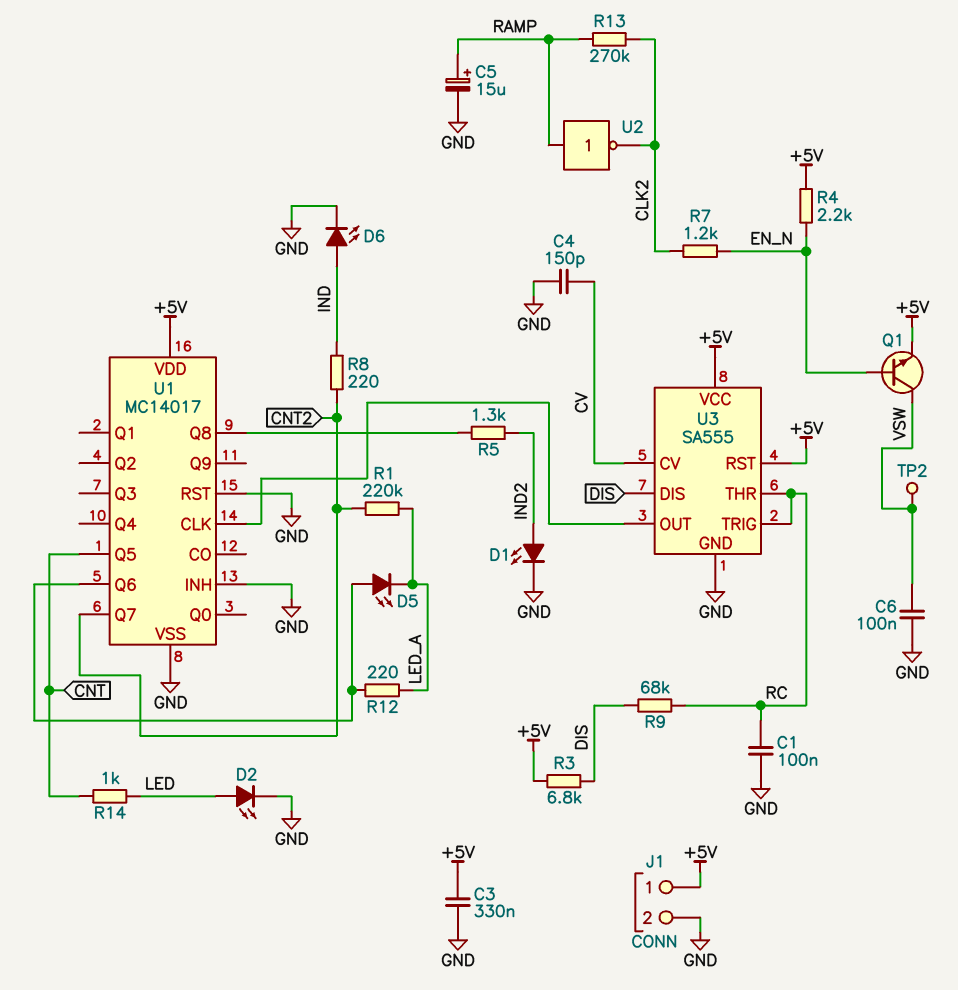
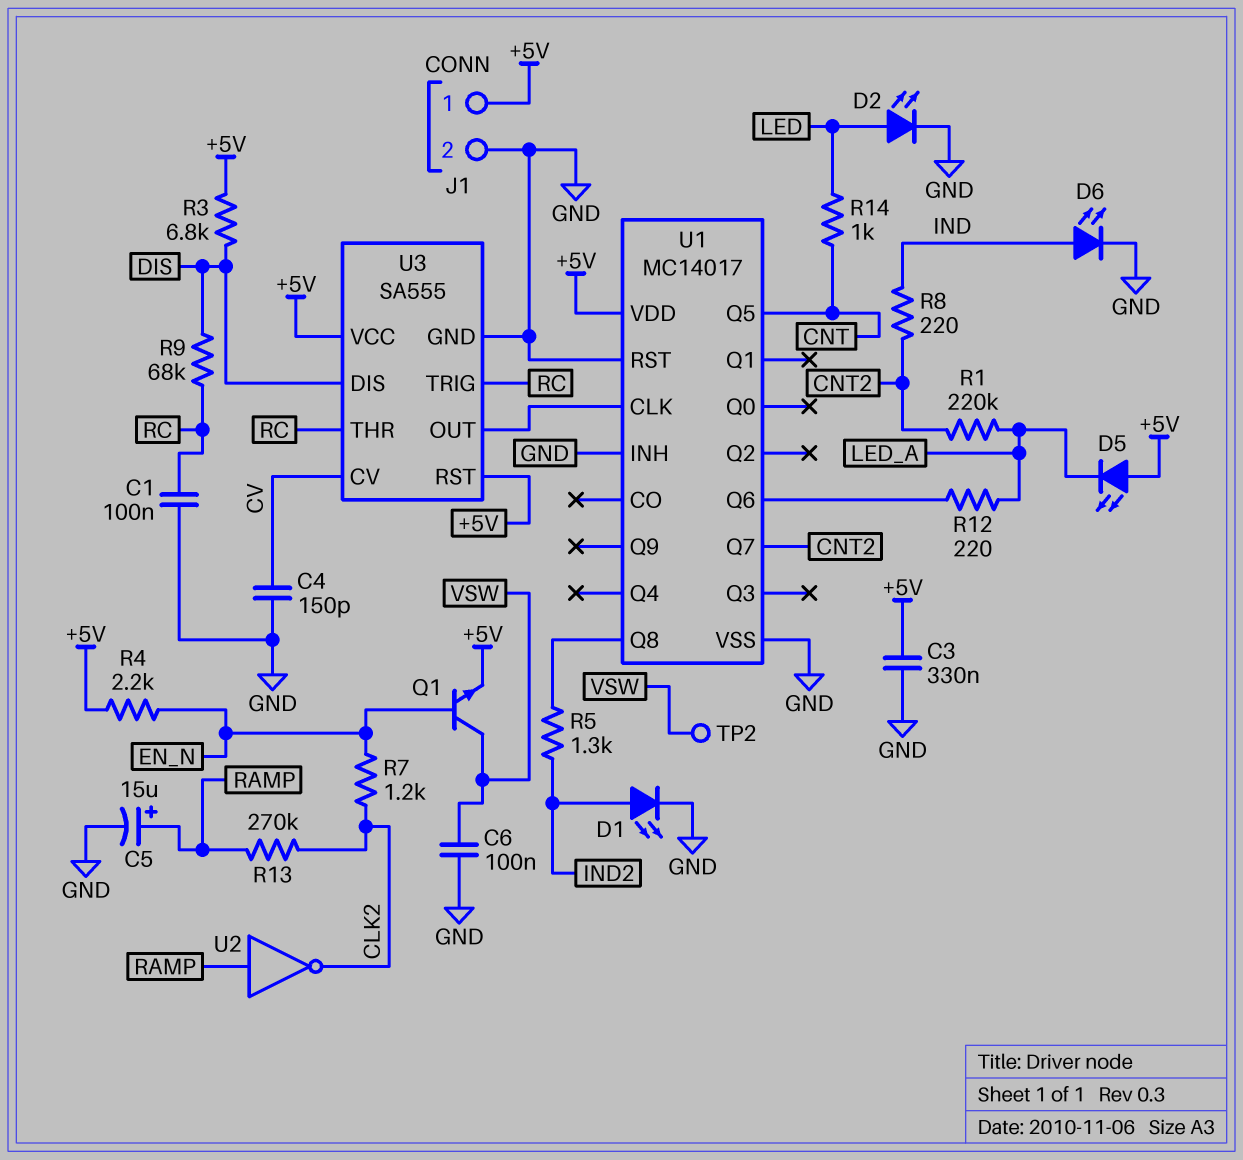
D5: LED (A U1/Q6, K LED_A) -> LED (A +5V, K LED_A)

